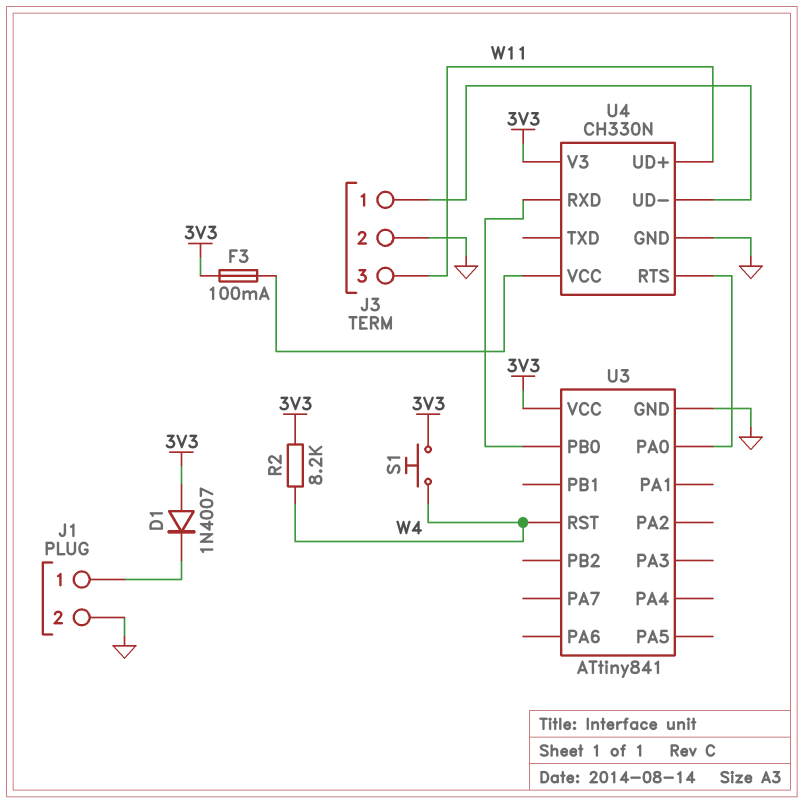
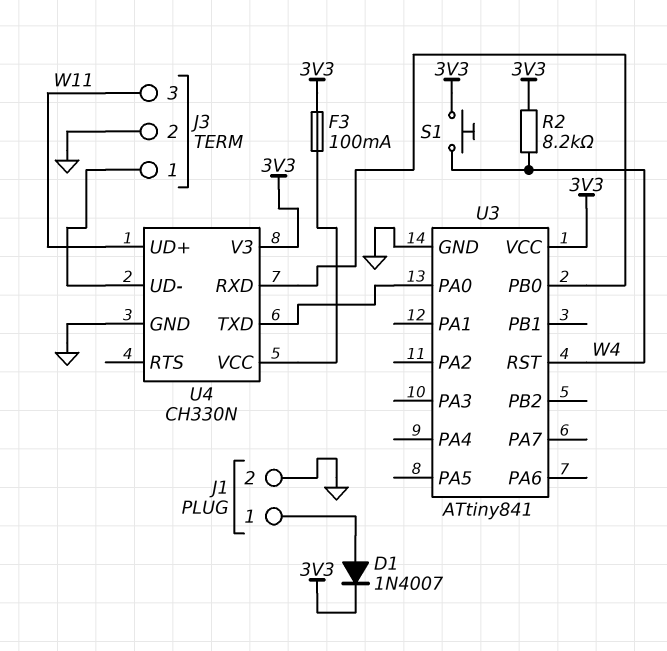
D1: diode 1N4007 (A 3V3, K J1/1) -> diode 1N4007 (A J1/1, K 3V3)
U4 pin RTS: U3/PA0 -> none
U4 pin TXD: none -> U3/PA0

